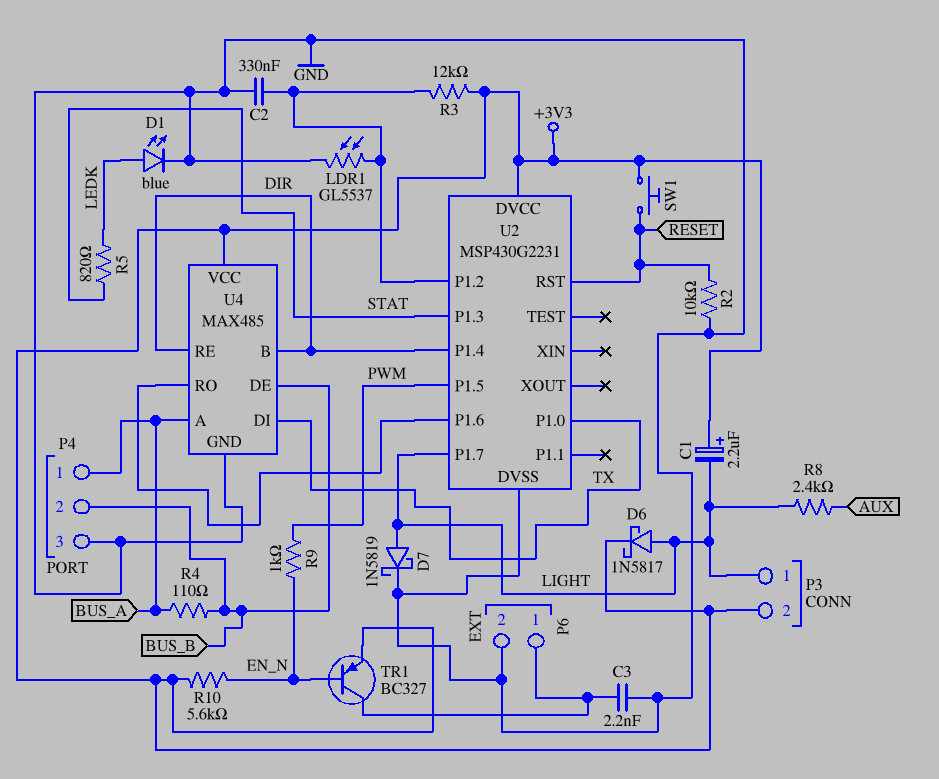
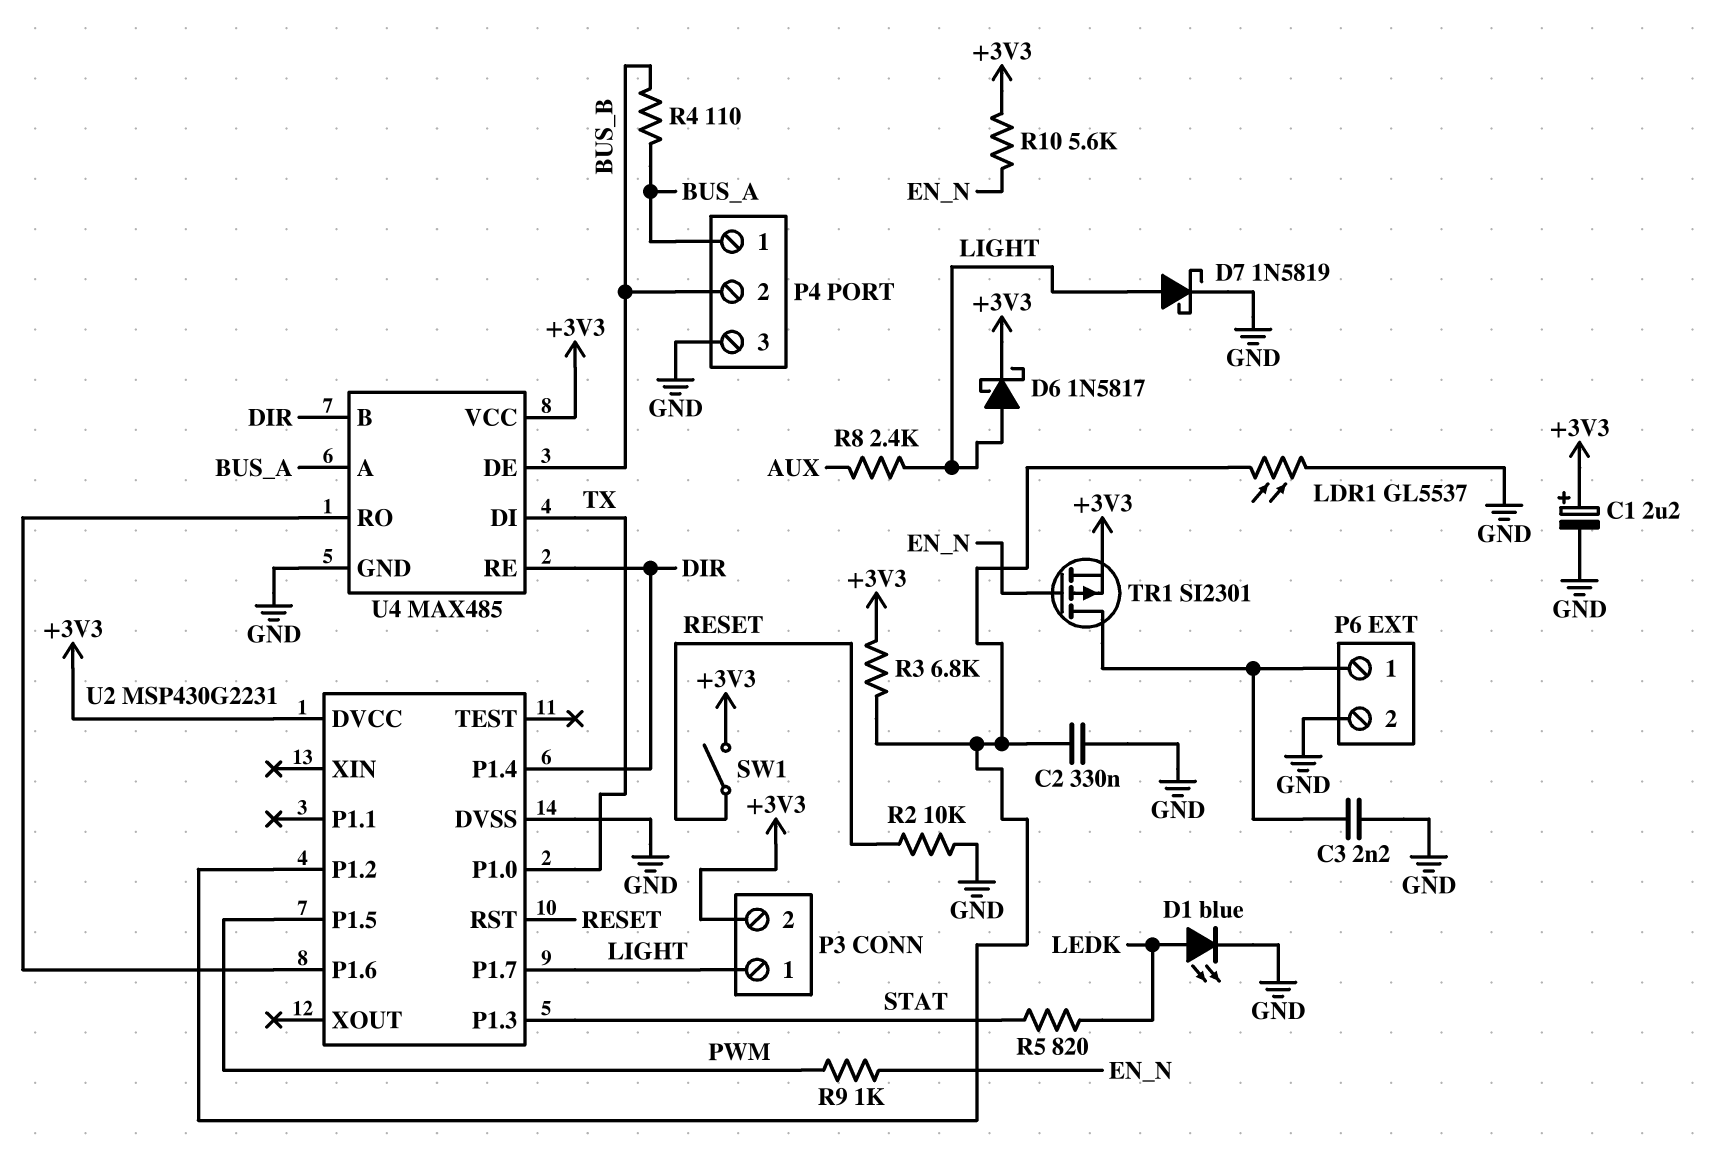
C1: 2.2uF (plus +3V3, minus LIGHT) -> 2.2uF (plus +3V3, minus GND)
R3: 12k (+3V3, U2/P1.2) -> 6.8k (+3V3, U2/P1.2)
SW1: button (+3V3, RESET) -> switch (+3V3, RESET)
TR1: PNP BC327 (B EN_N, C P6/1, E +3V3) -> PMOS SI2301 (G EN_N, D P6/1, S +3V3)

